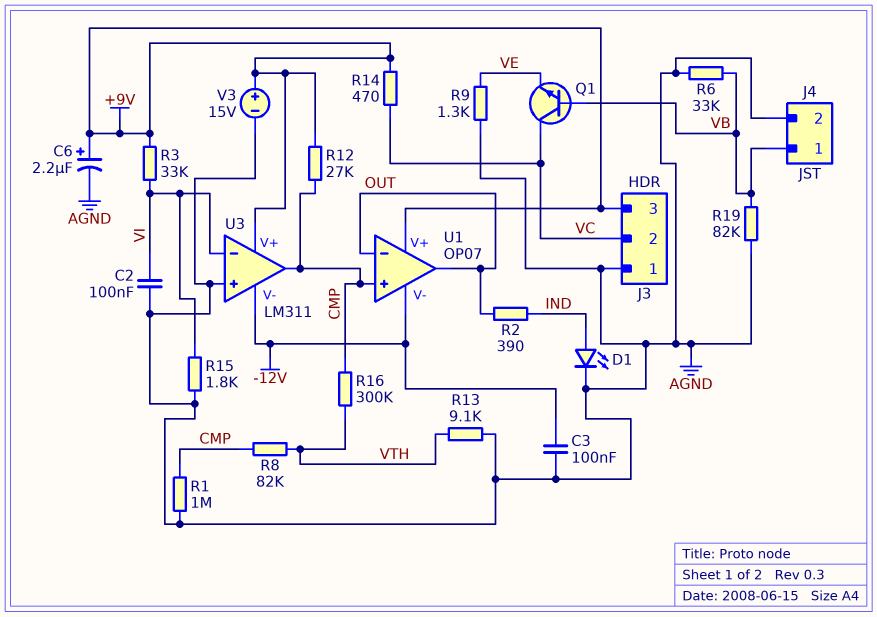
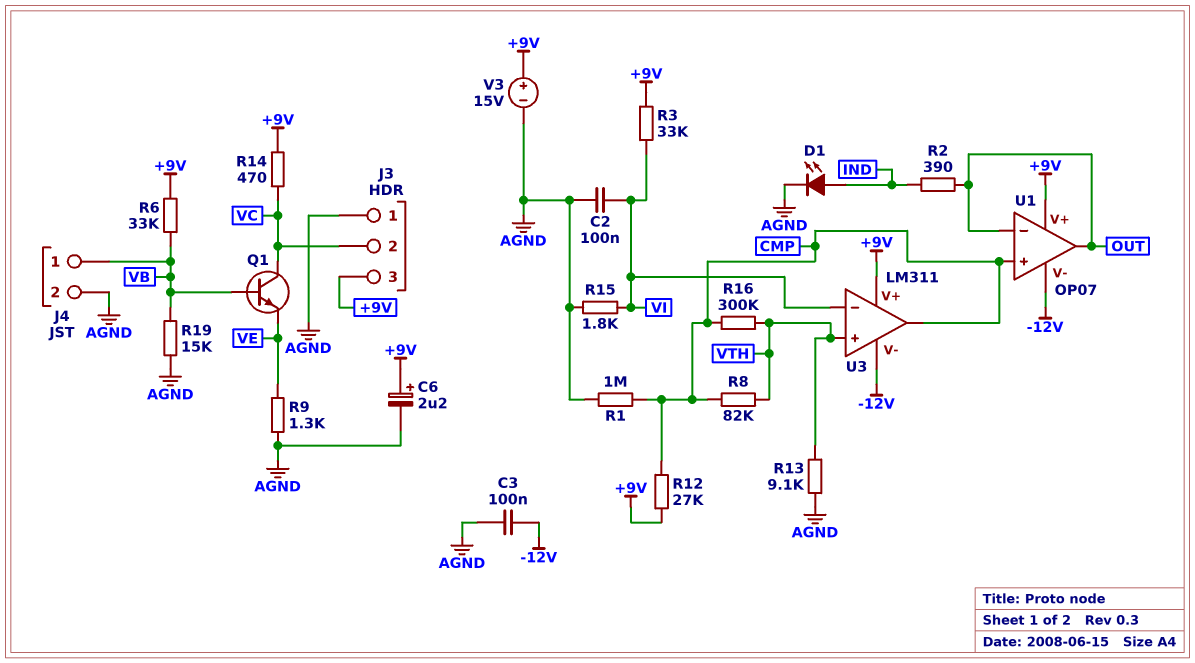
R6: 33k (AGND, VB) -> 33k (+9V, VB)
R19: 82k (AGND, VB) -> 15k (AGND, VB)
U3 pin in+: AGND -> VTH

